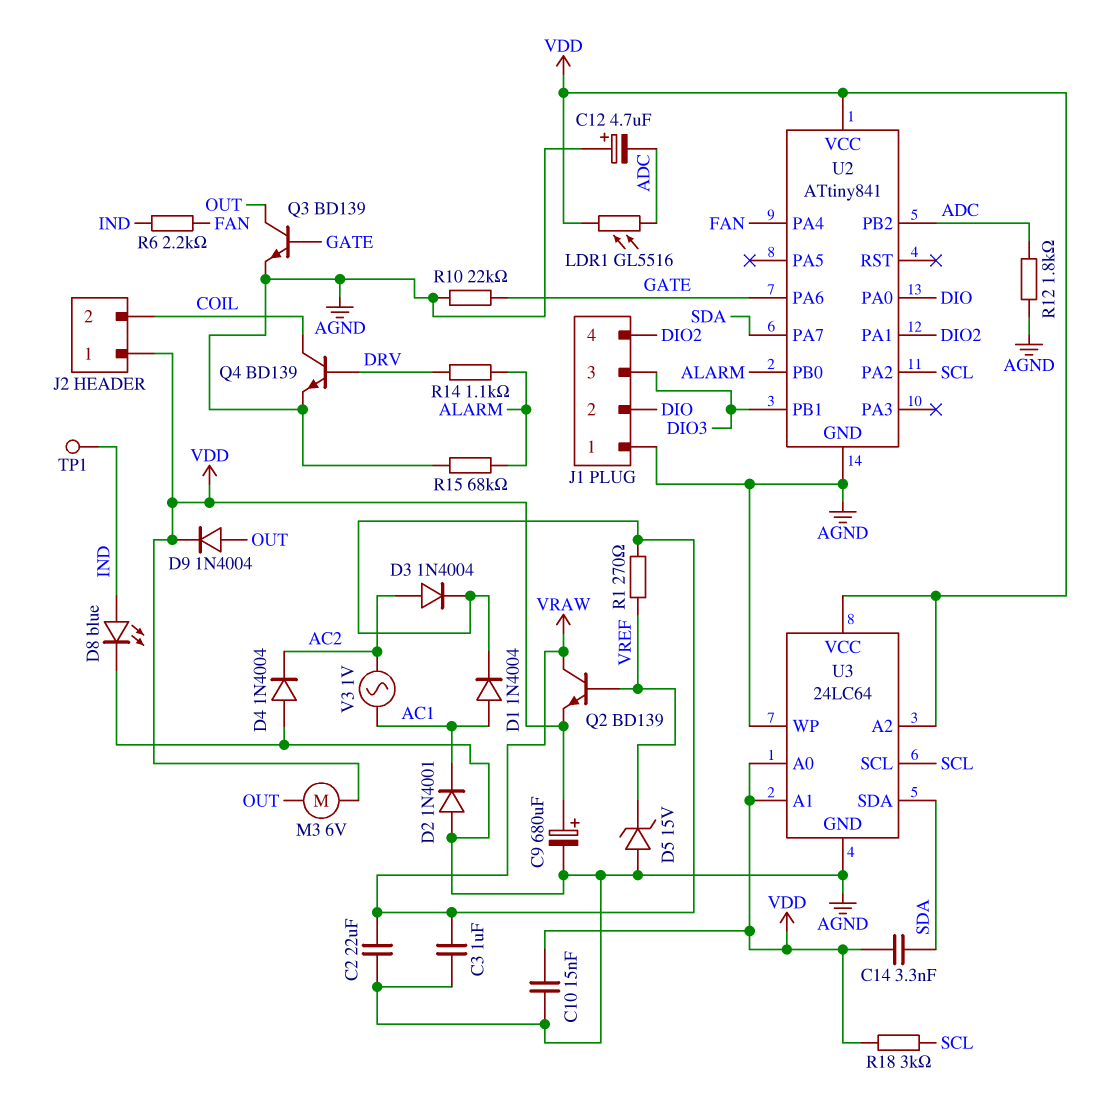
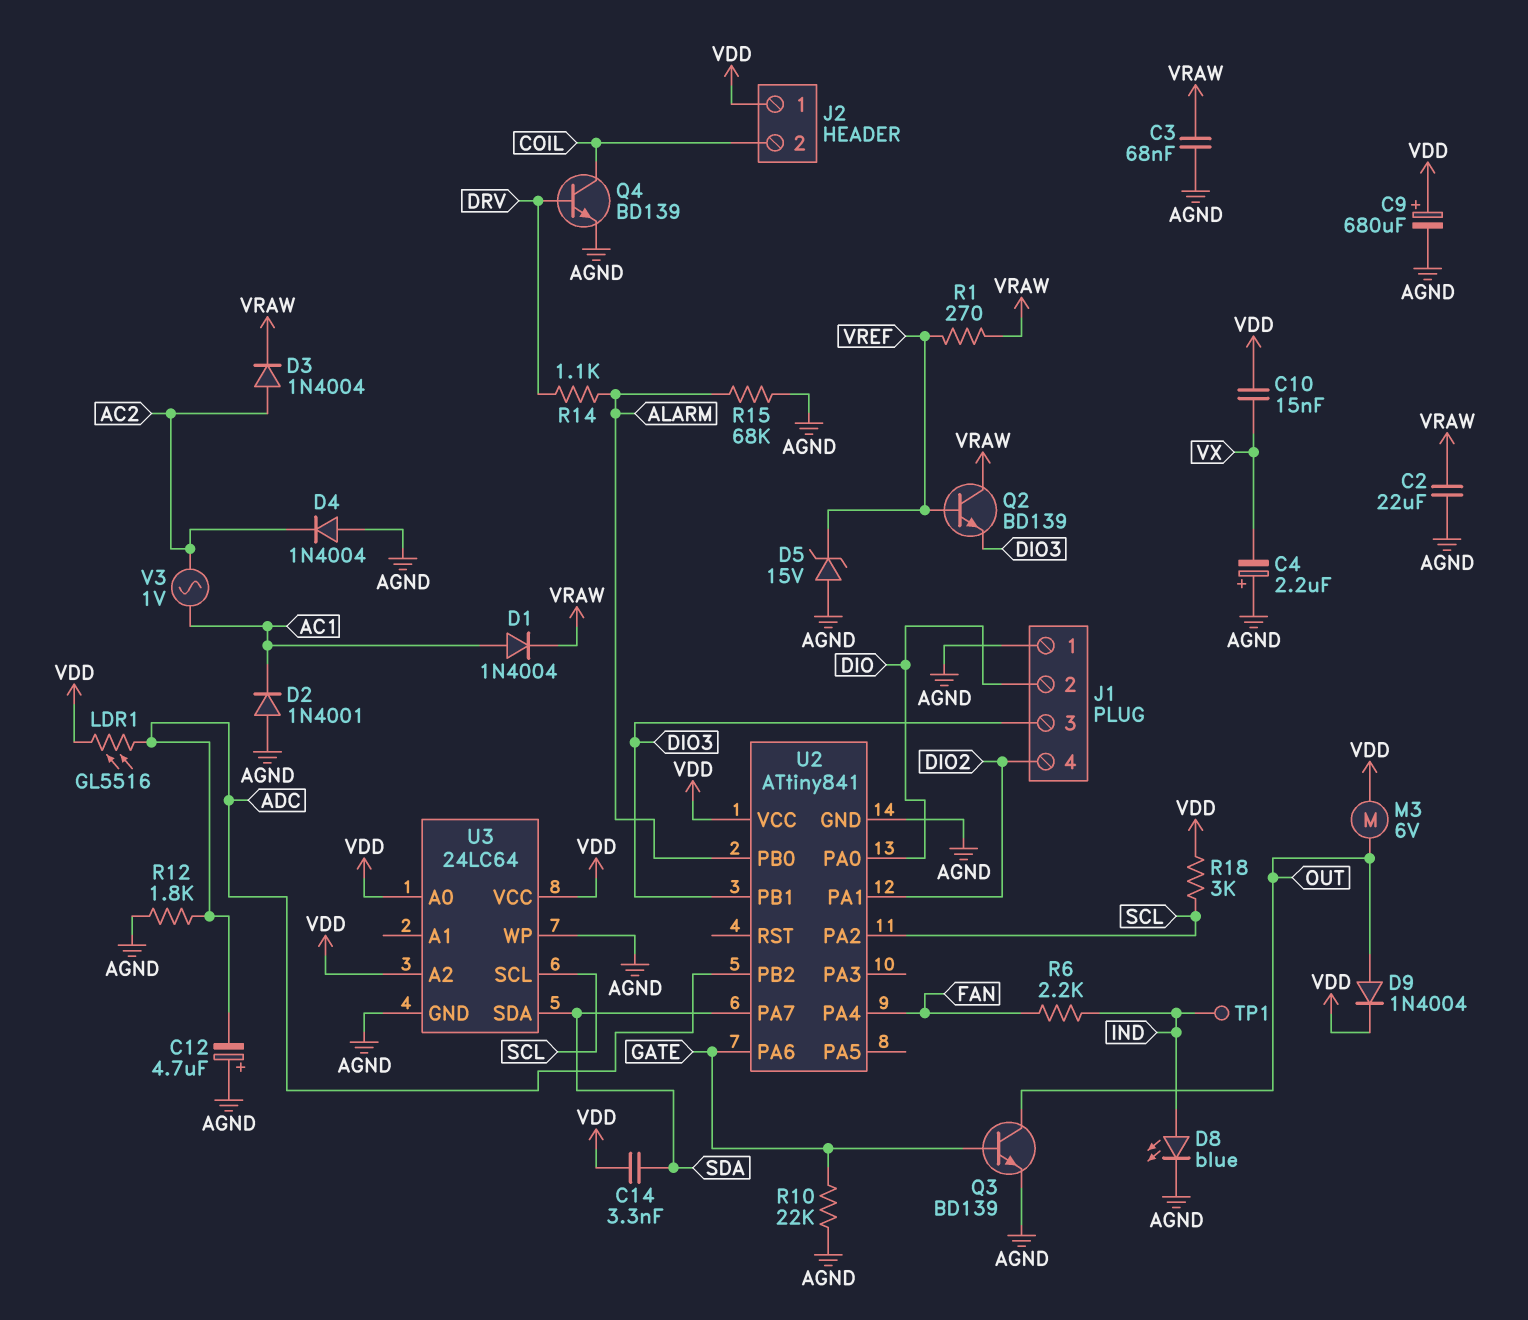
C3: 1uF (AGND, VRAW) -> 68nF (AGND, VRAW)
C4: none -> 2.2uF (plus AGND, minus VX)
C10: 15nF (AGND, VDD) -> 15nF (VDD, VX)
Q2: NPN BD139 (B VREF, C VRAW, E VDD) -> NPN BD139 (B VREF, C VRAW, E DIO3)
U3 pin A1: VDD -> none

